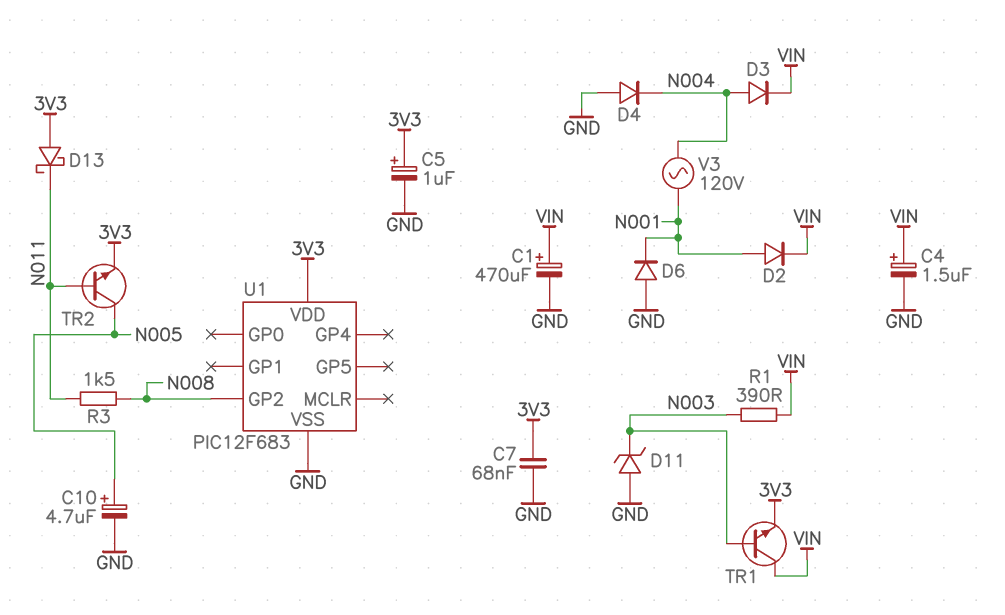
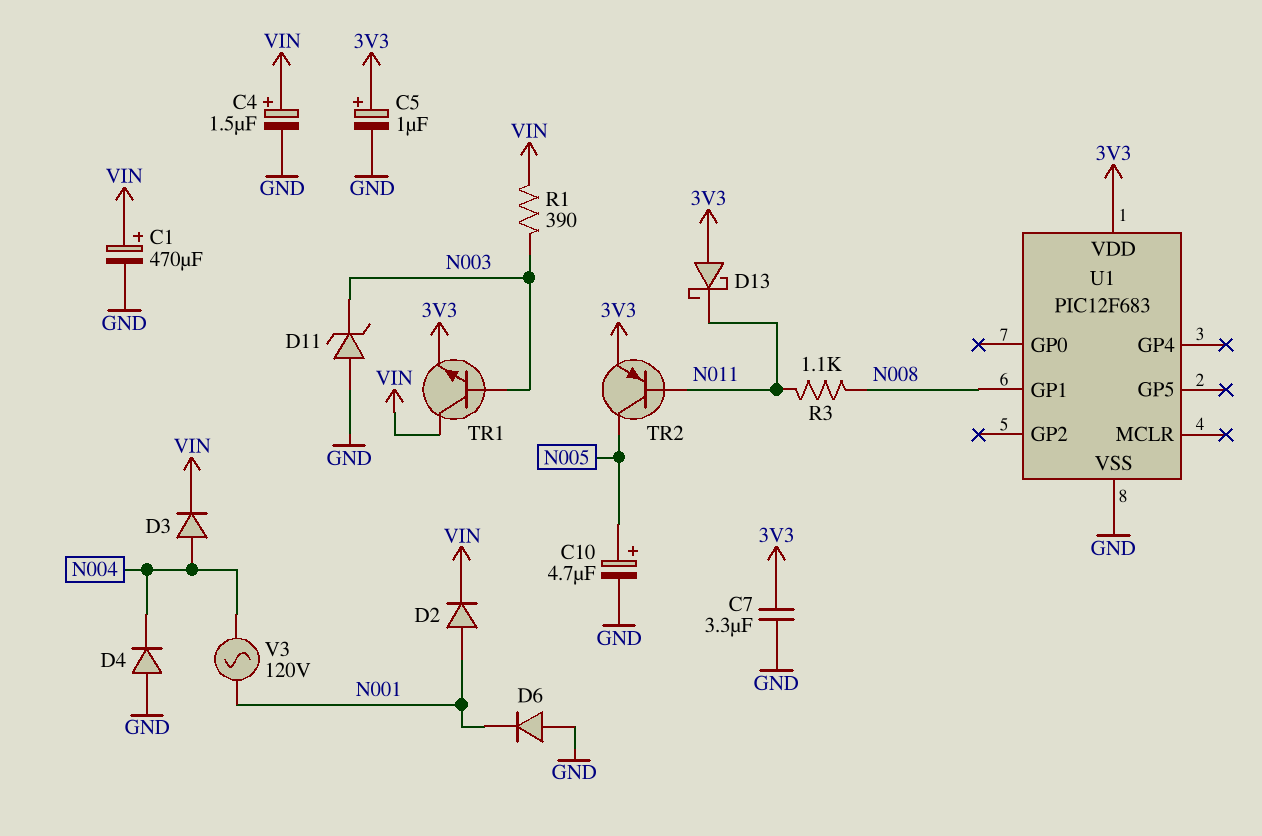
C7: 68nF (3V3, GND) -> 3.3uF (3V3, GND)
R3: 1.5k (N008, N011) -> 1.1k (N008, N011)
TR2: NPN (B N011, C N005, E 3V3) -> PNP (B N011, C N005, E 3V3)
U1 pin GP1: none -> N008
U1 pin GP2: N008 -> none

